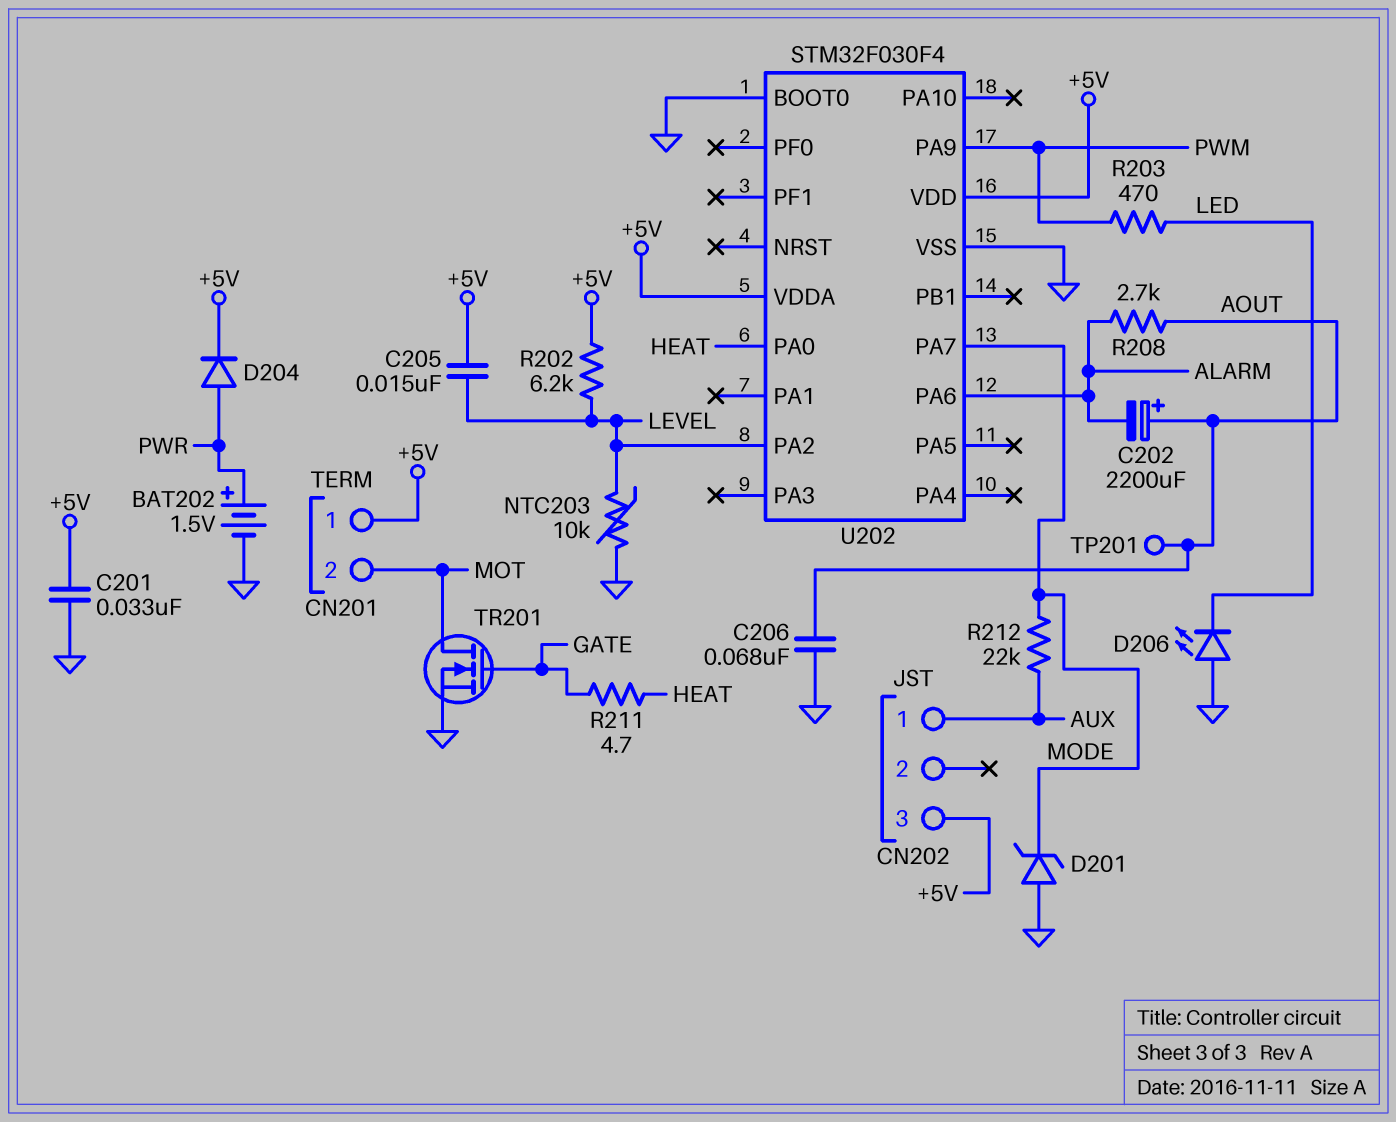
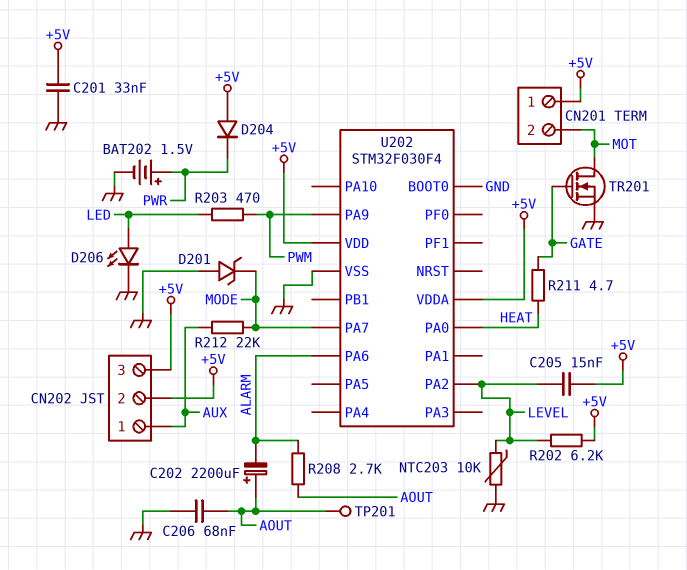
CN202 pin 2: none -> +5V
D204: diode (A PWR, K +5V) -> diode (A +5V, K PWR)
D206: LED (A GND, K LED) -> LED (A LED, K GND)

